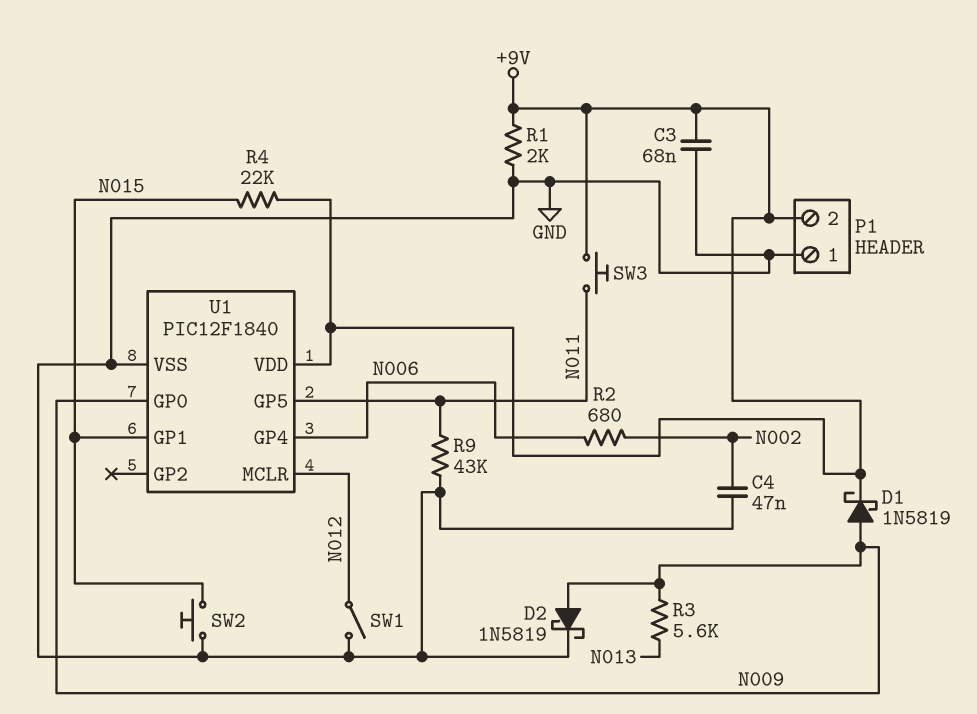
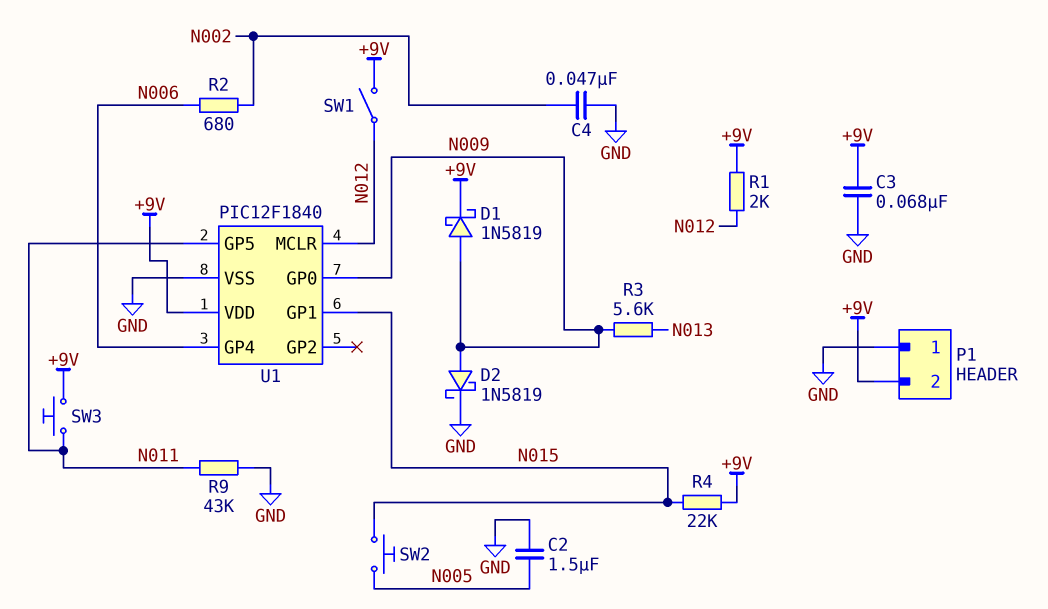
C2: none -> 1.5uF (GND, N005)
R1: 2k (+9V, GND) -> 2k (+9V, N012)
SW1: switch (GND, N012) -> switch (+9V, N012)
SW2: button (GND, N015) -> button (N005, N015)

